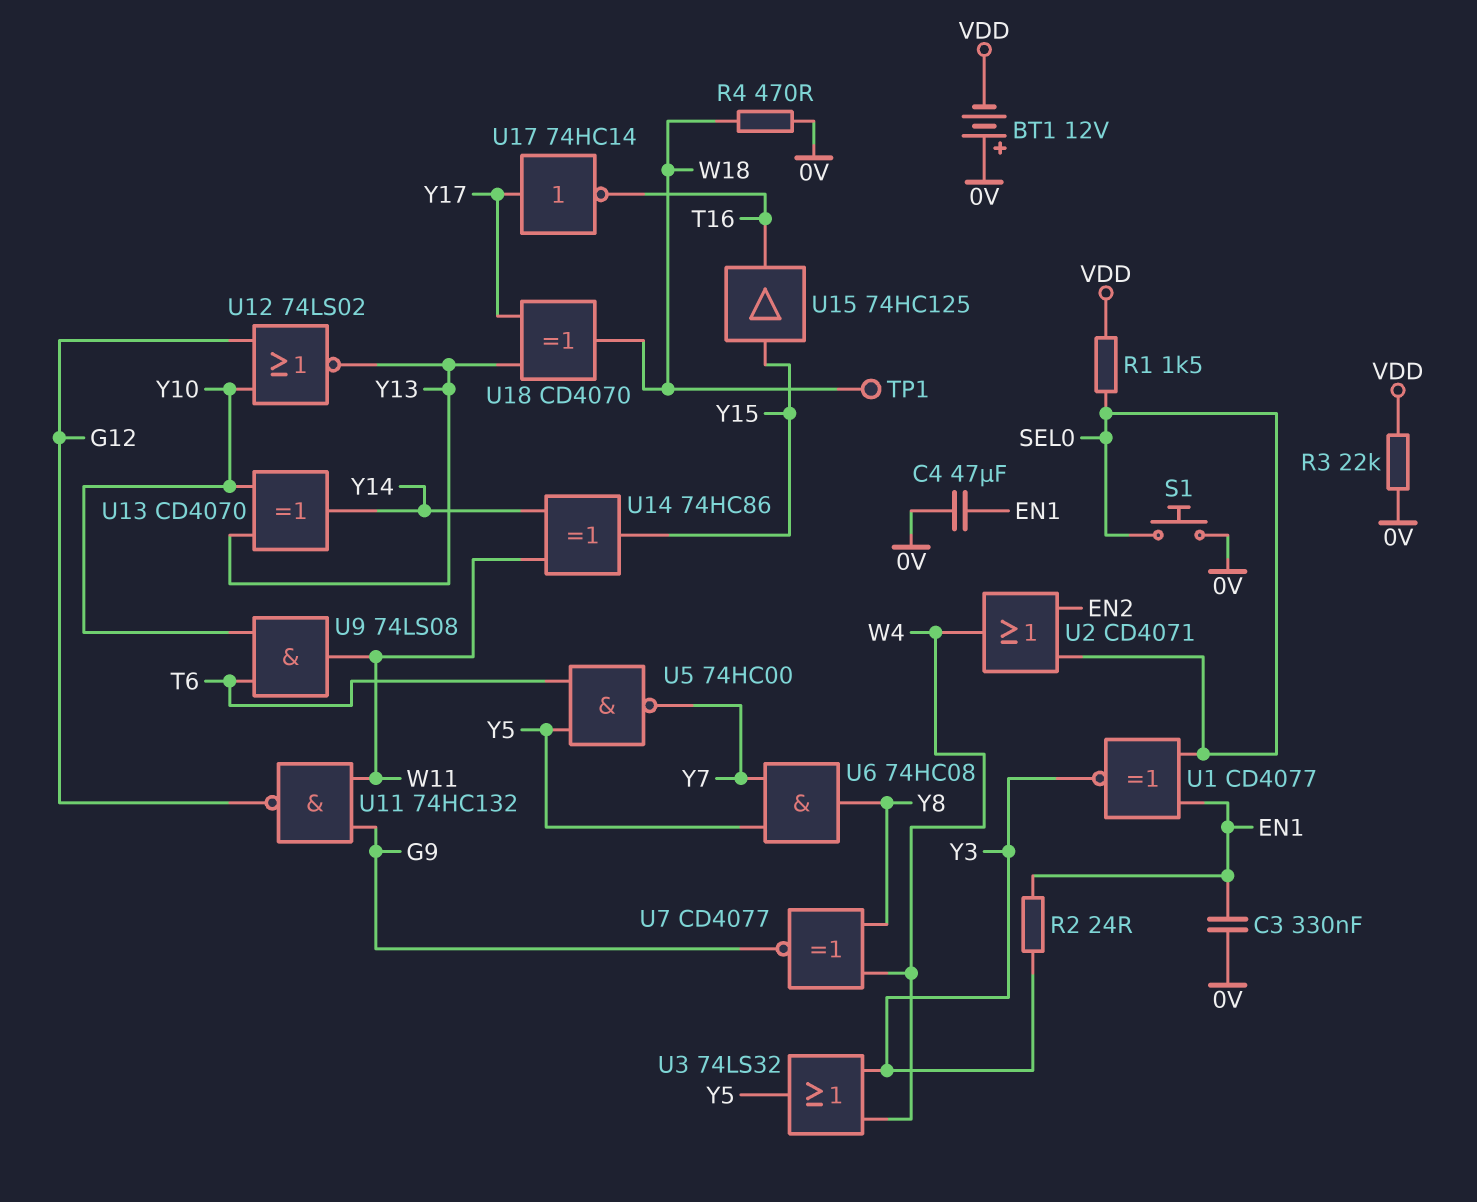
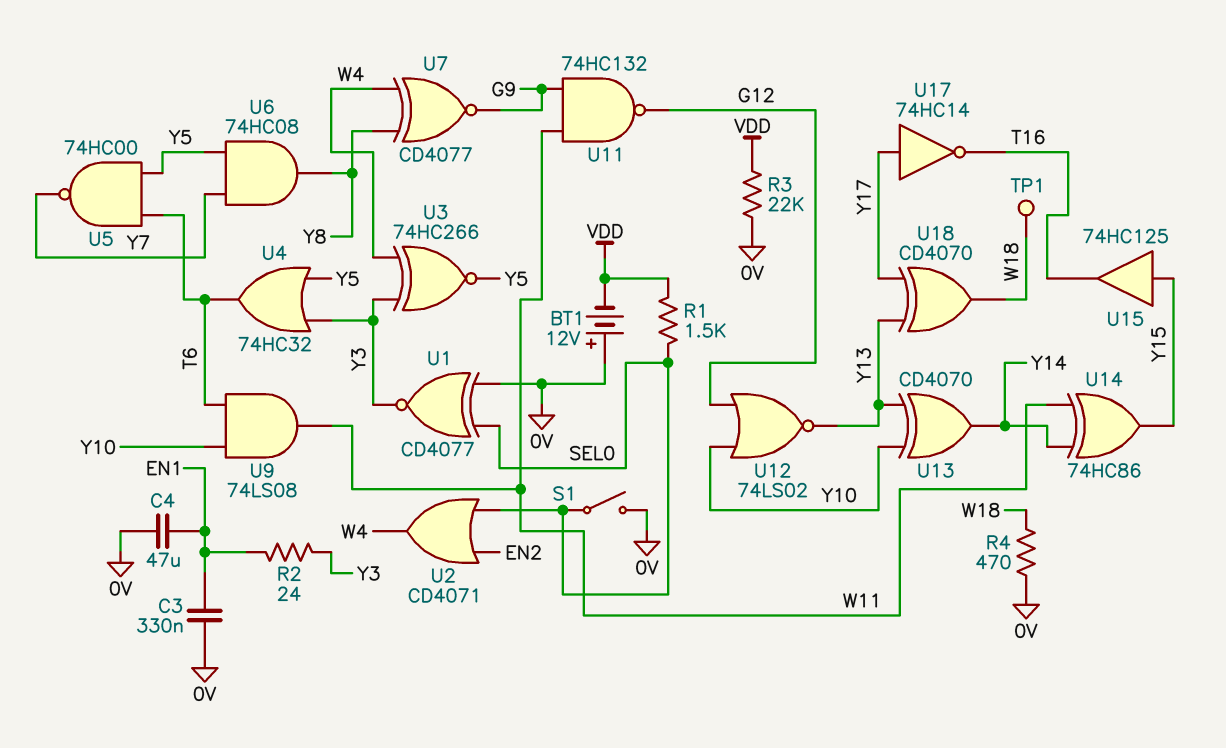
S1: button (0V, SEL0) -> switch (0V, SEL0)
U1: XNOR CD4077 (in EN1, in SEL0, out Y3) -> XNOR CD4077 (in 0V, in SEL0, out Y3)
U3: OR 74LS32 (in W4, in Y3, out Y5) -> XNOR 74HC266 (in W4, in Y3, out Y5)
U4: none -> OR 74HC32 (in Y3, in Y5, out T6)

